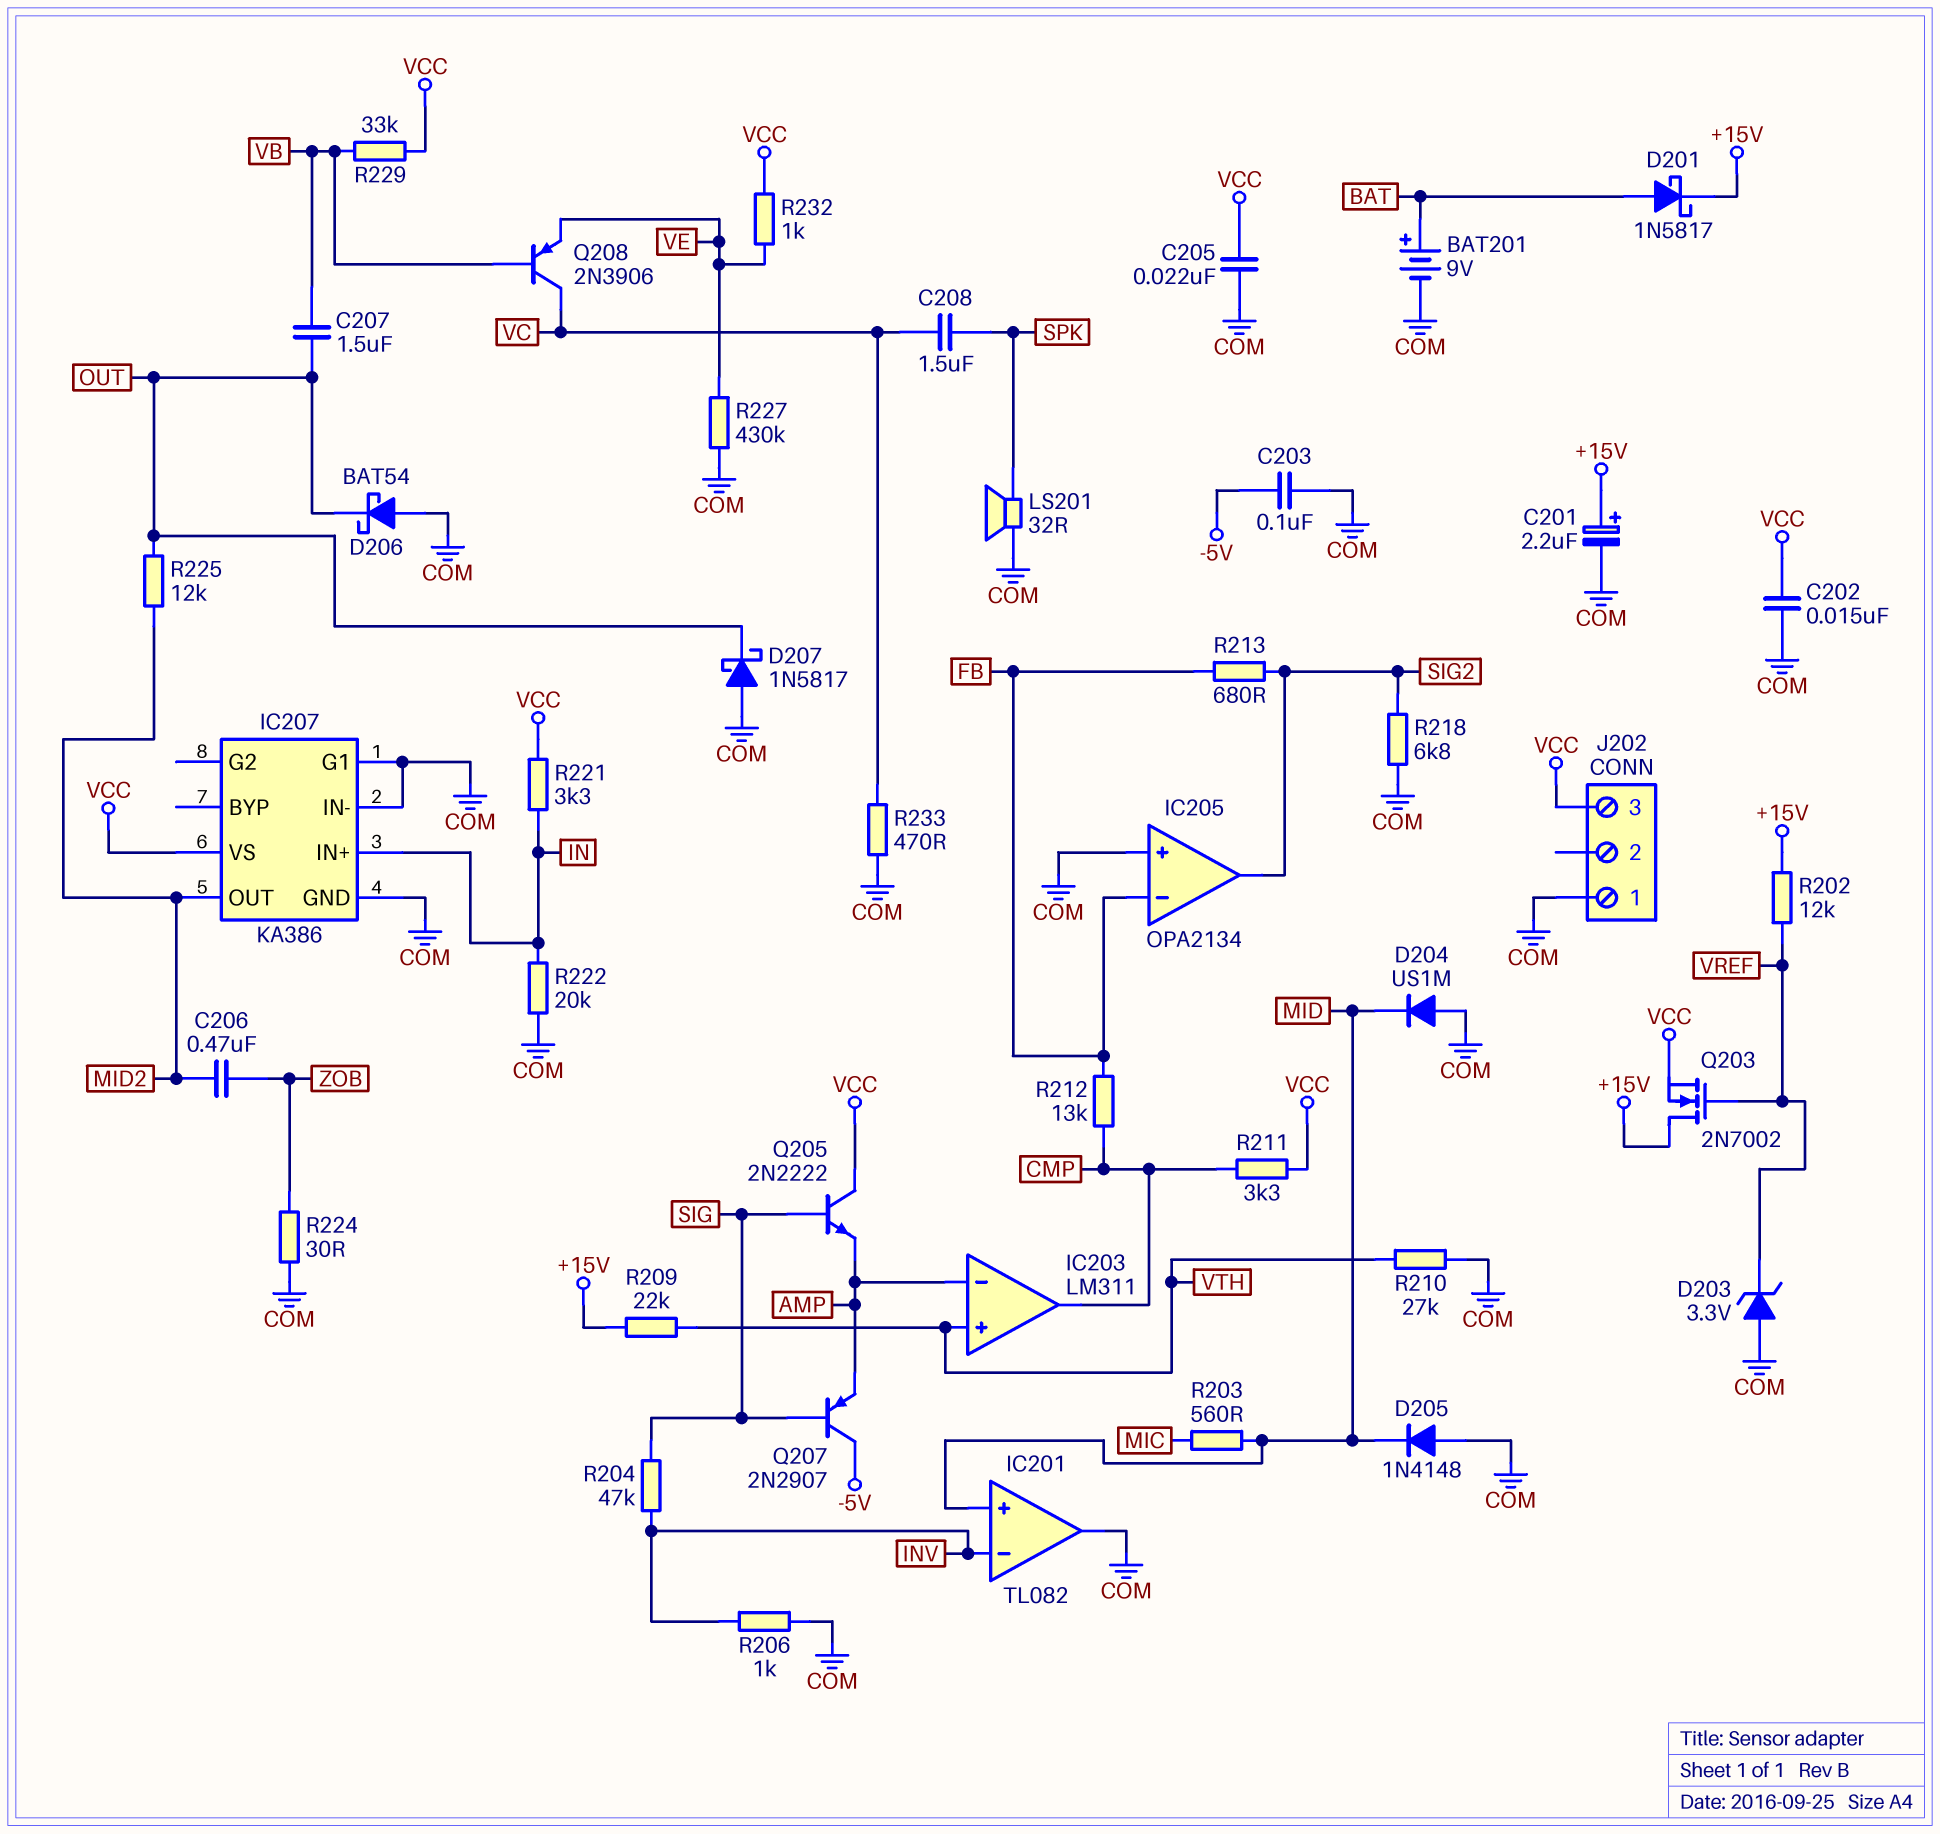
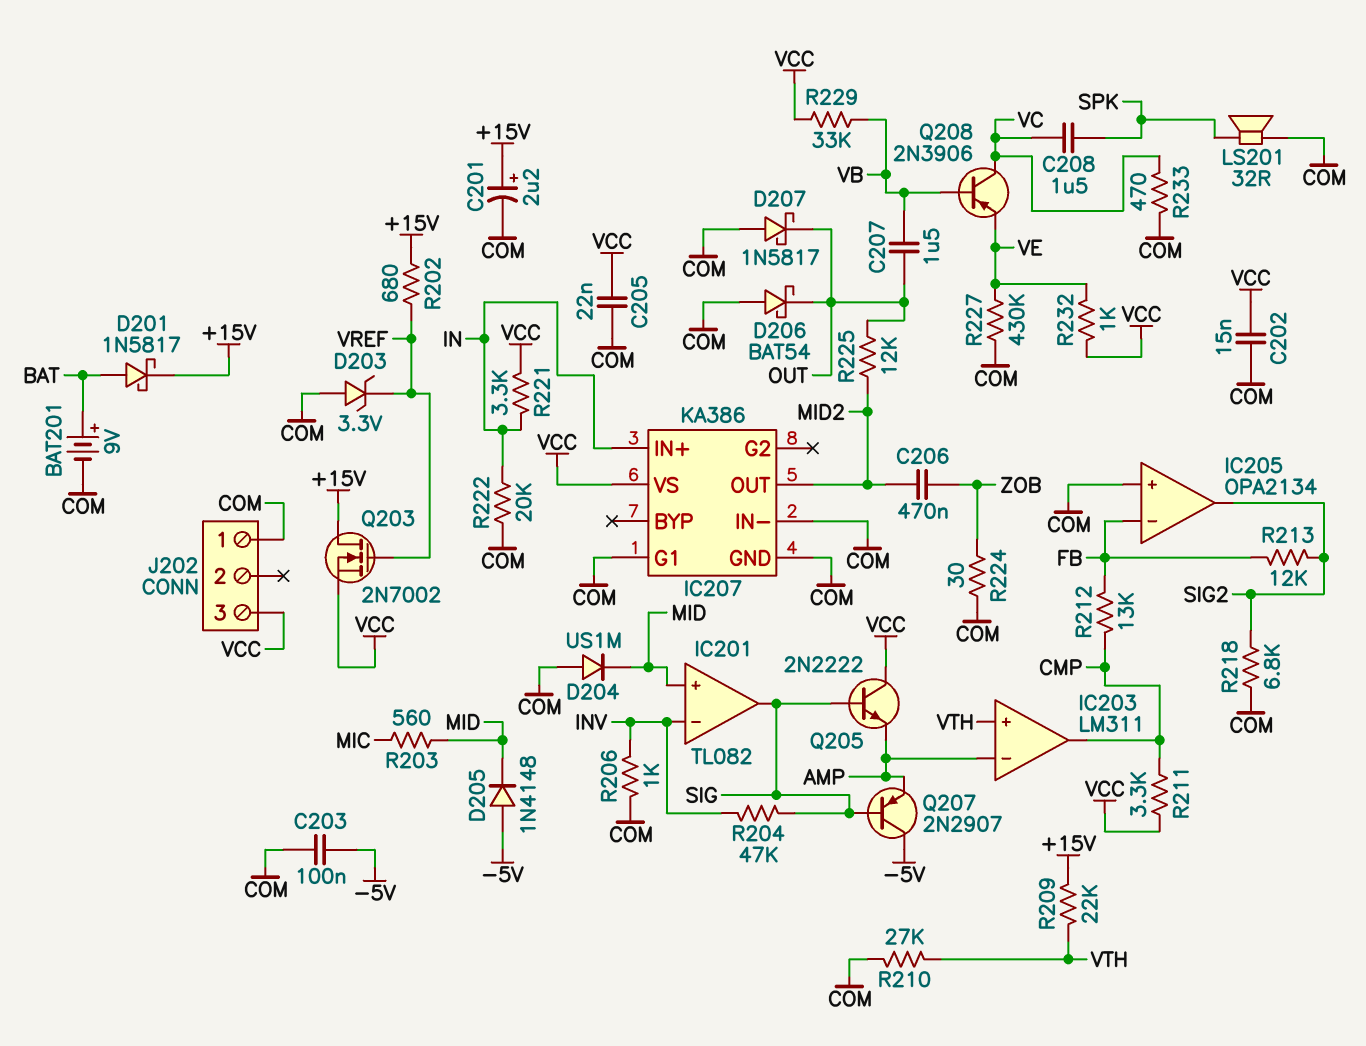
D205: diode 1N4148 (A COM, K MID) -> diode 1N4148 (A -5V, K MID)
IC201 pin out: COM -> SIG
R202: 12k (+15V, VREF) -> 680 (+15V, VREF)
R213: 680 (FB, SIG2) -> 12k (FB, SIG2)

